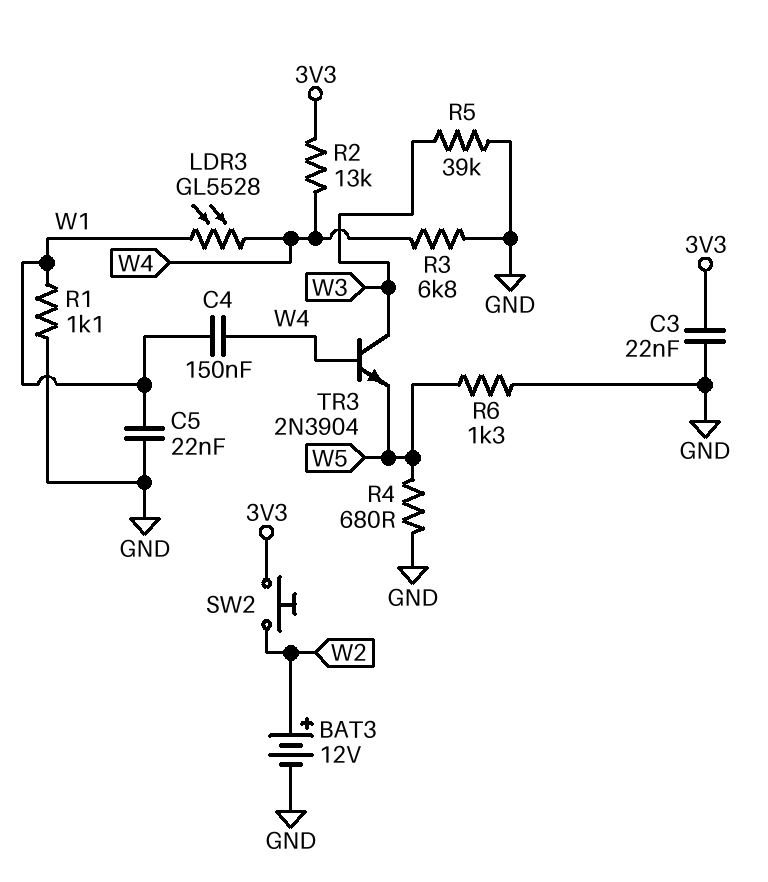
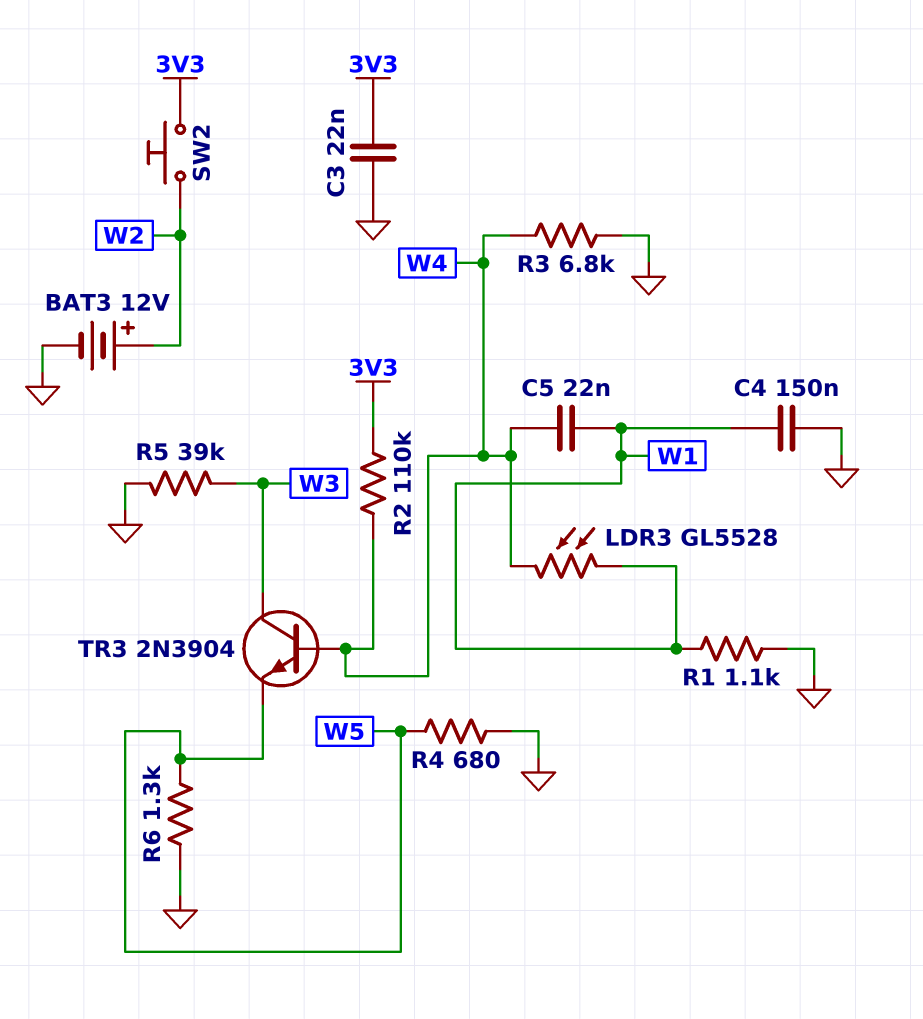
C4: 150nF (W1, W4) -> 150nF (GND, W1)
C5: 22nF (GND, W1) -> 22nF (W1, W4)
R2: 13k (3V3, W4) -> 110k (3V3, W4)

